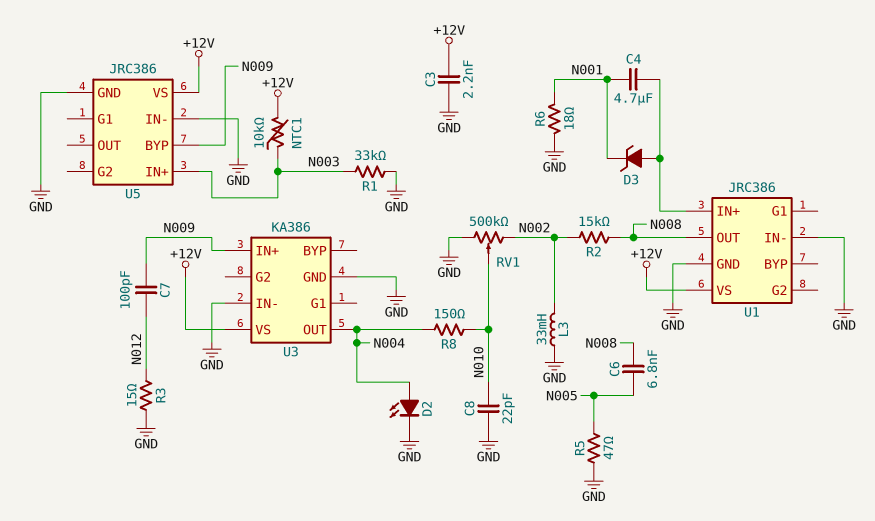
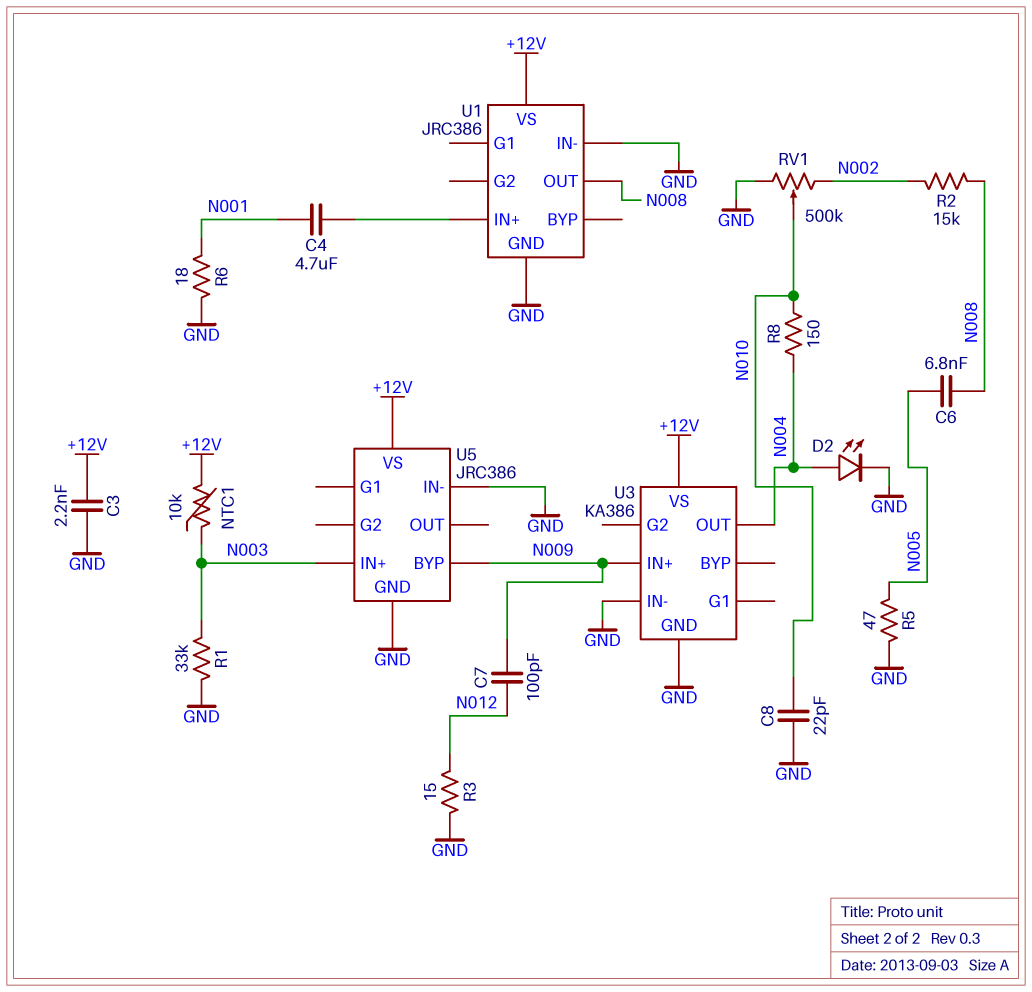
D3: zener (A U1/IN+, K N001) -> none
L3: 33mH (GND, N002) -> none

